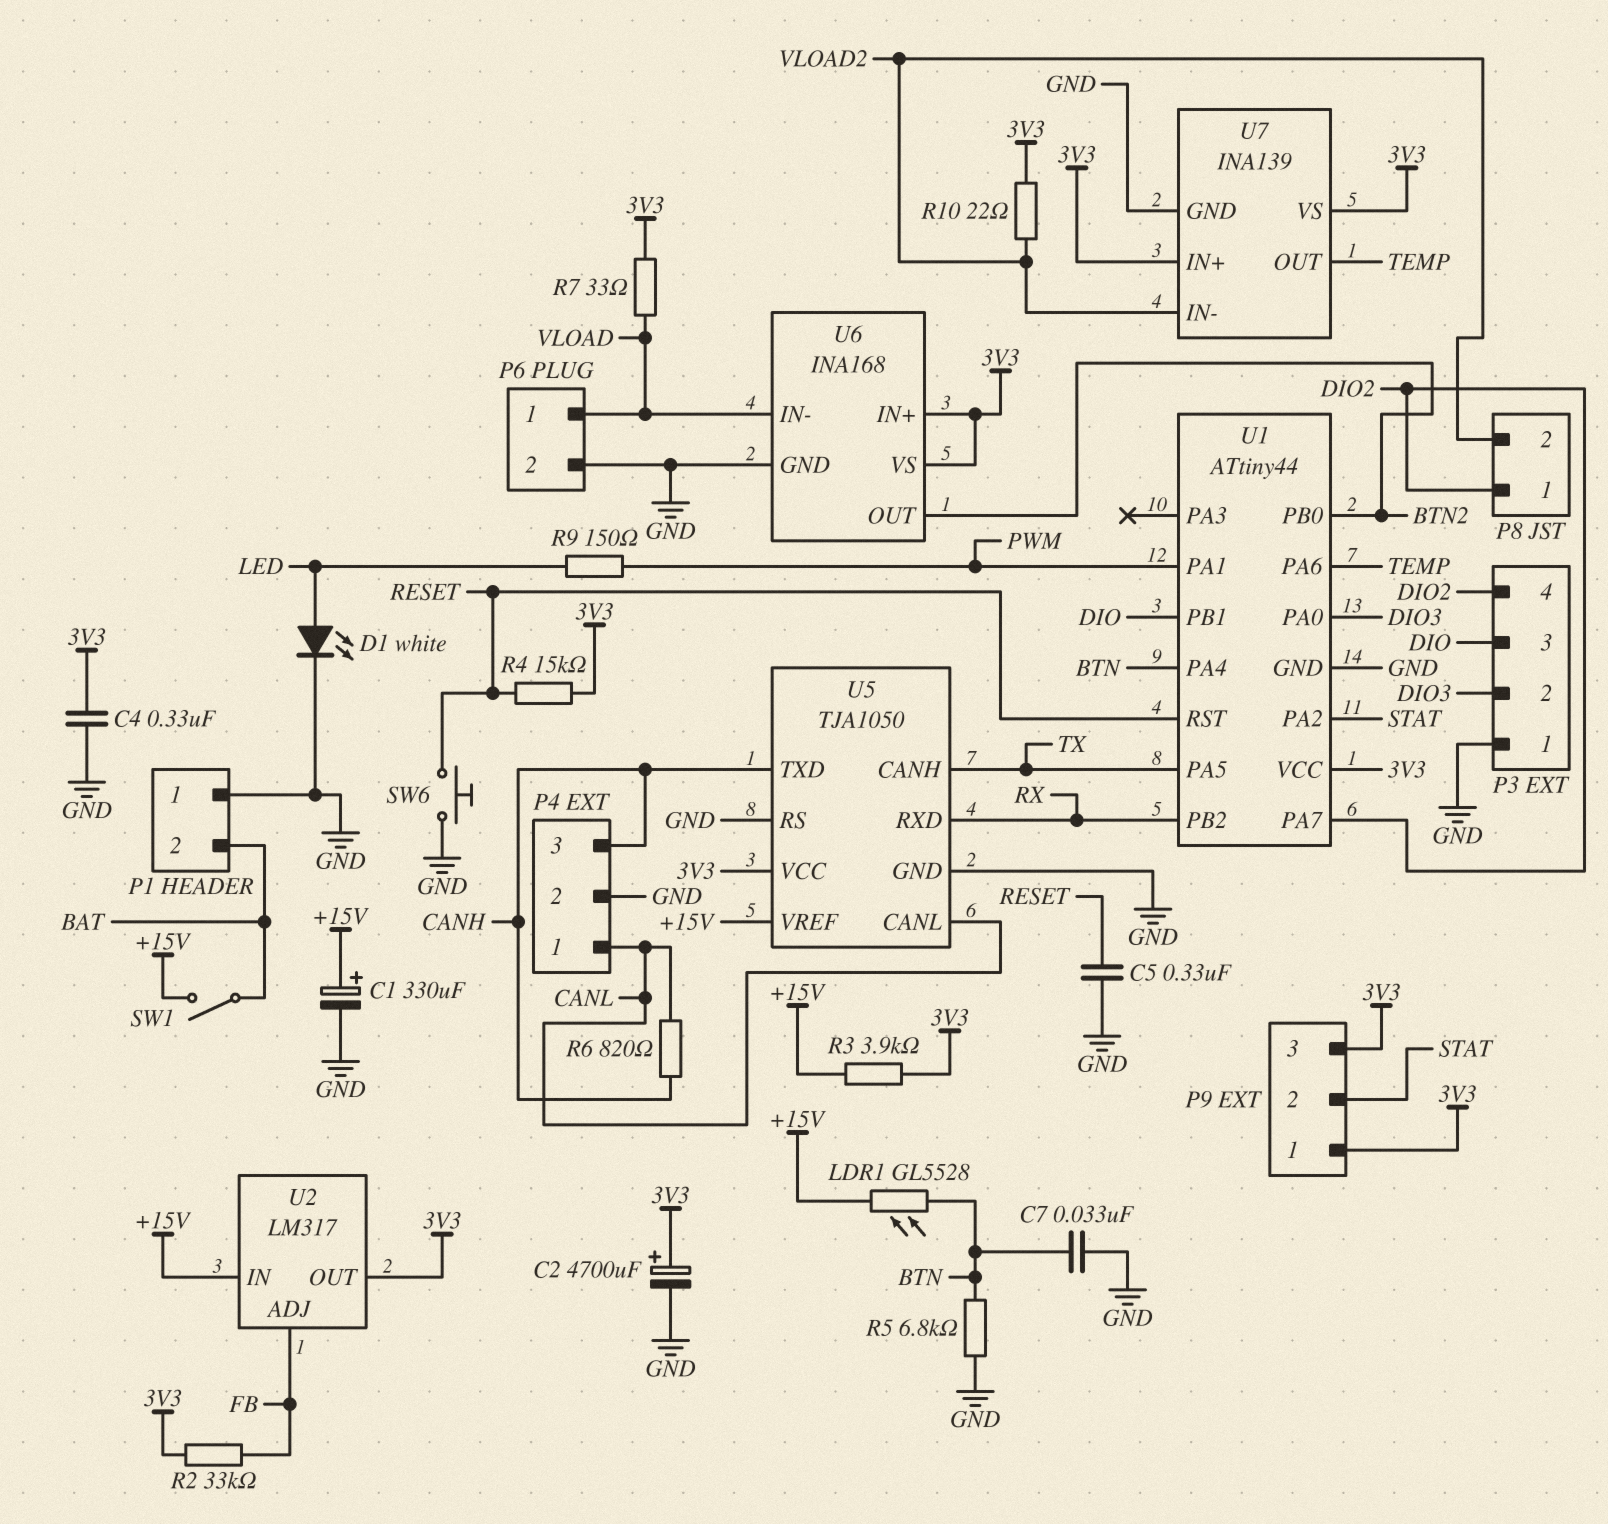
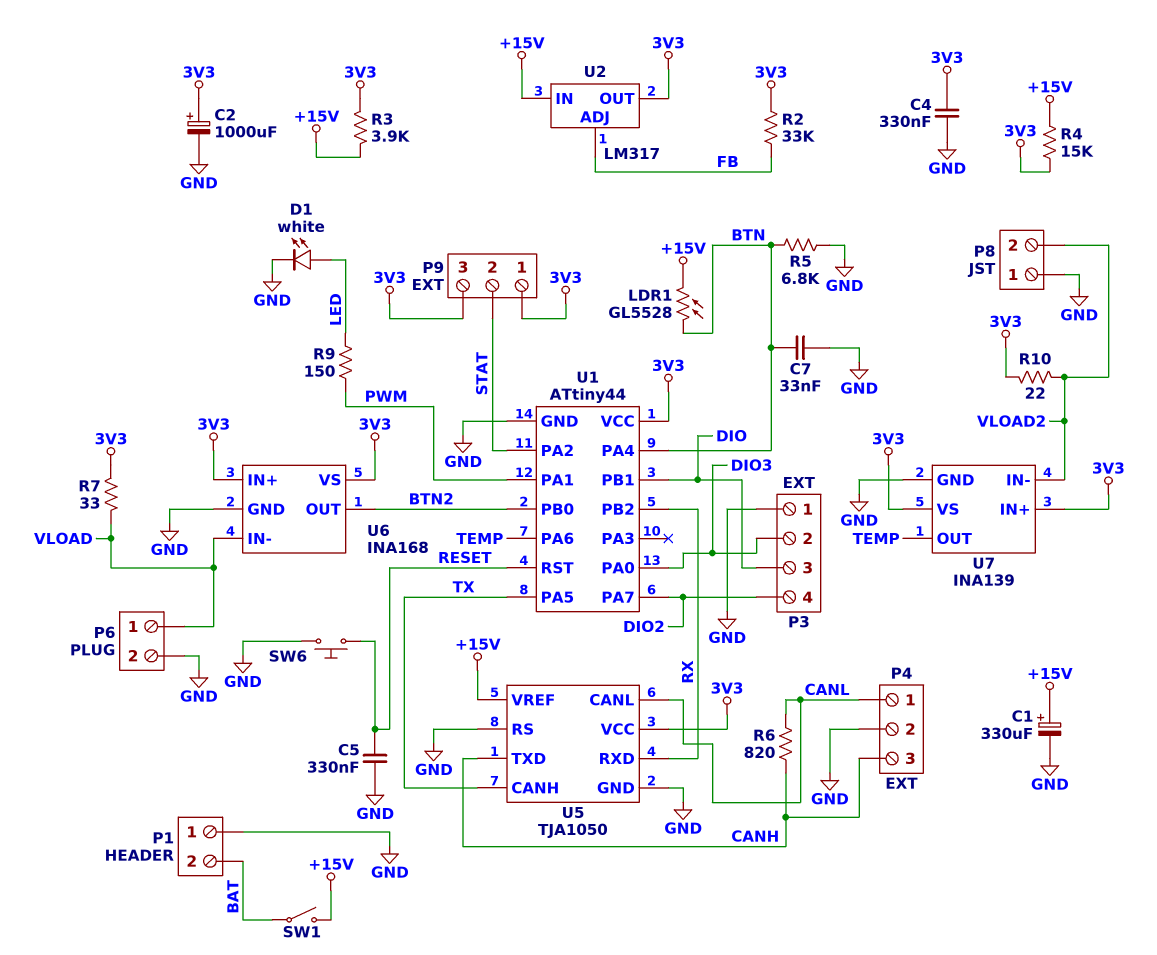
C2: 4700uF (plus 3V3, minus GND) -> 1000uF (plus 3V3, minus GND)
P8 pin 1: DIO2 -> GND
R4: 15k (3V3, RESET) -> 15k (+15V, 3V3)

